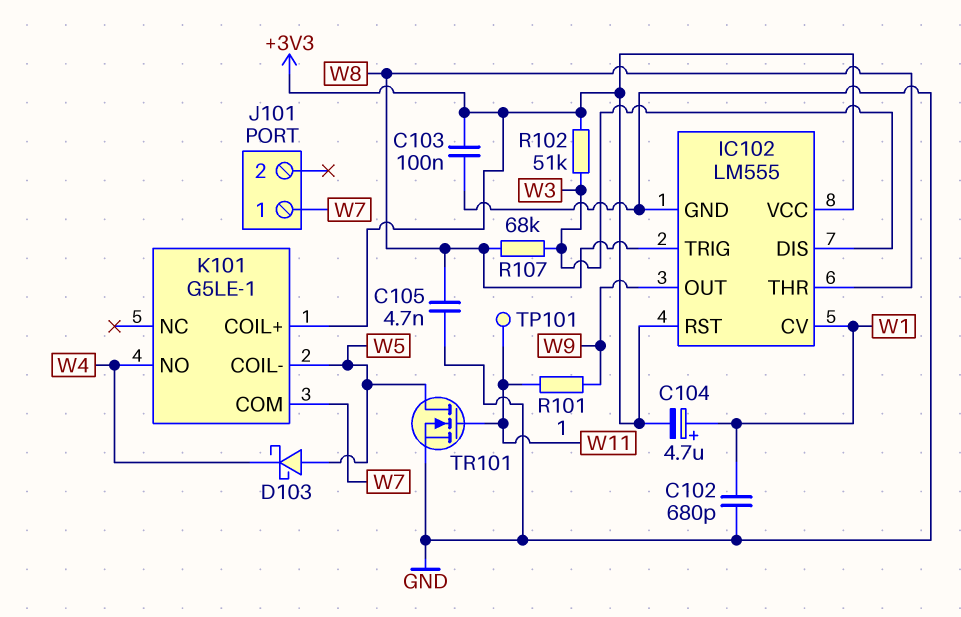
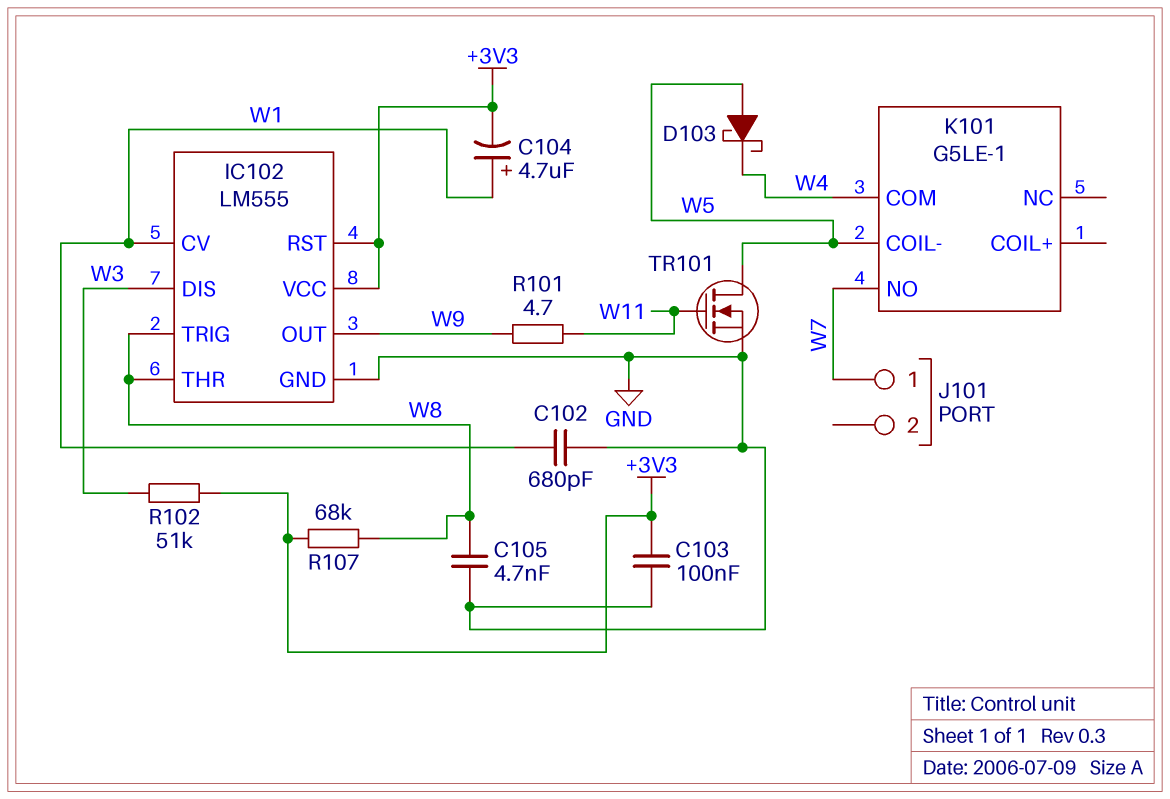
K101 pin COIL+: +3V3 -> none
K101 pin COM: W7 -> W4
K101 pin NO: W4 -> W7
R101: 1 (W9, W11) -> 4.7 (W9, W11)
R107: 68k (W3, W8) -> 68k (+3V3, W8)
TP101: test point (W11) -> none

